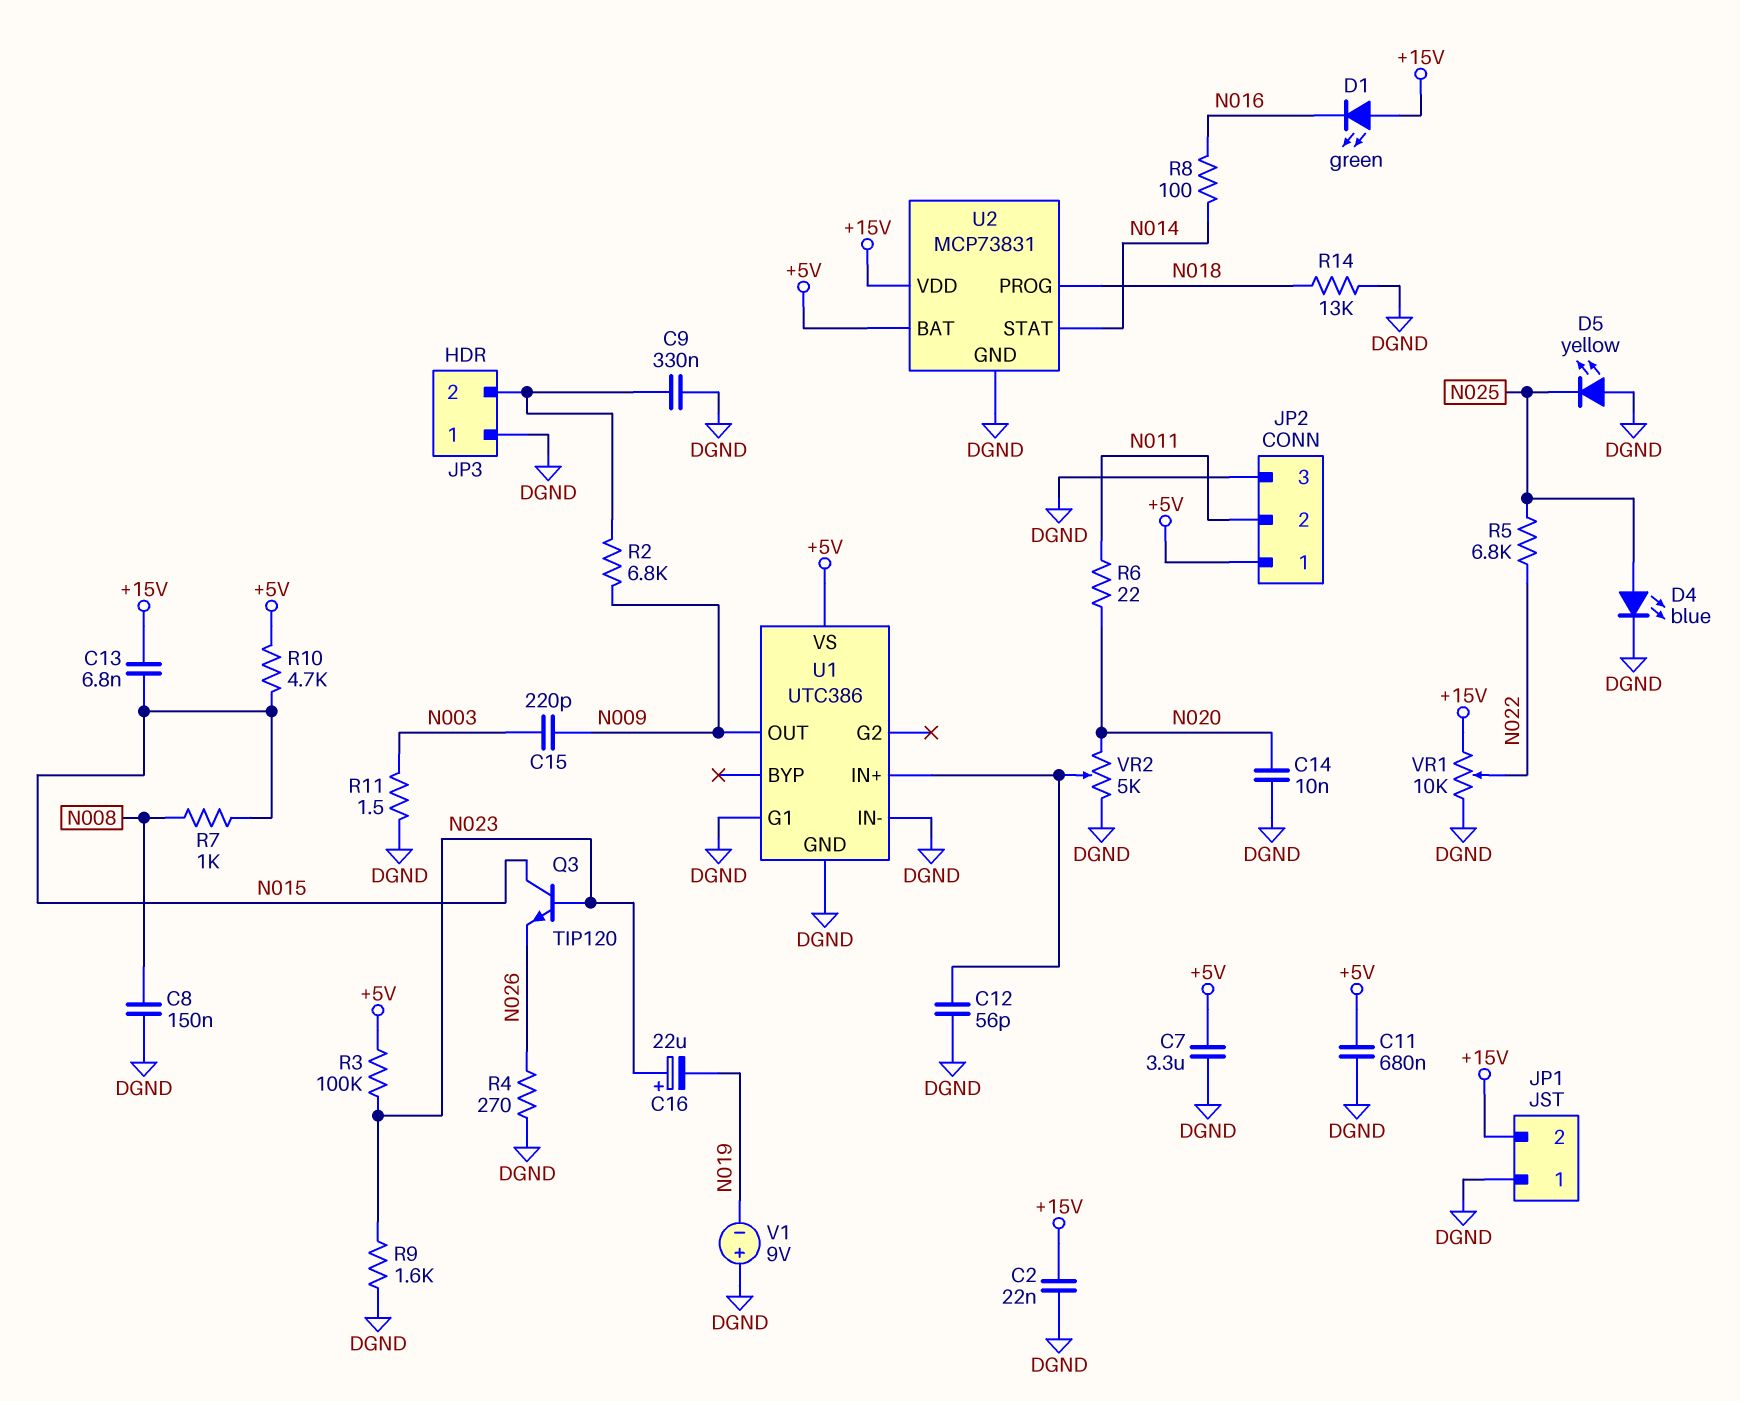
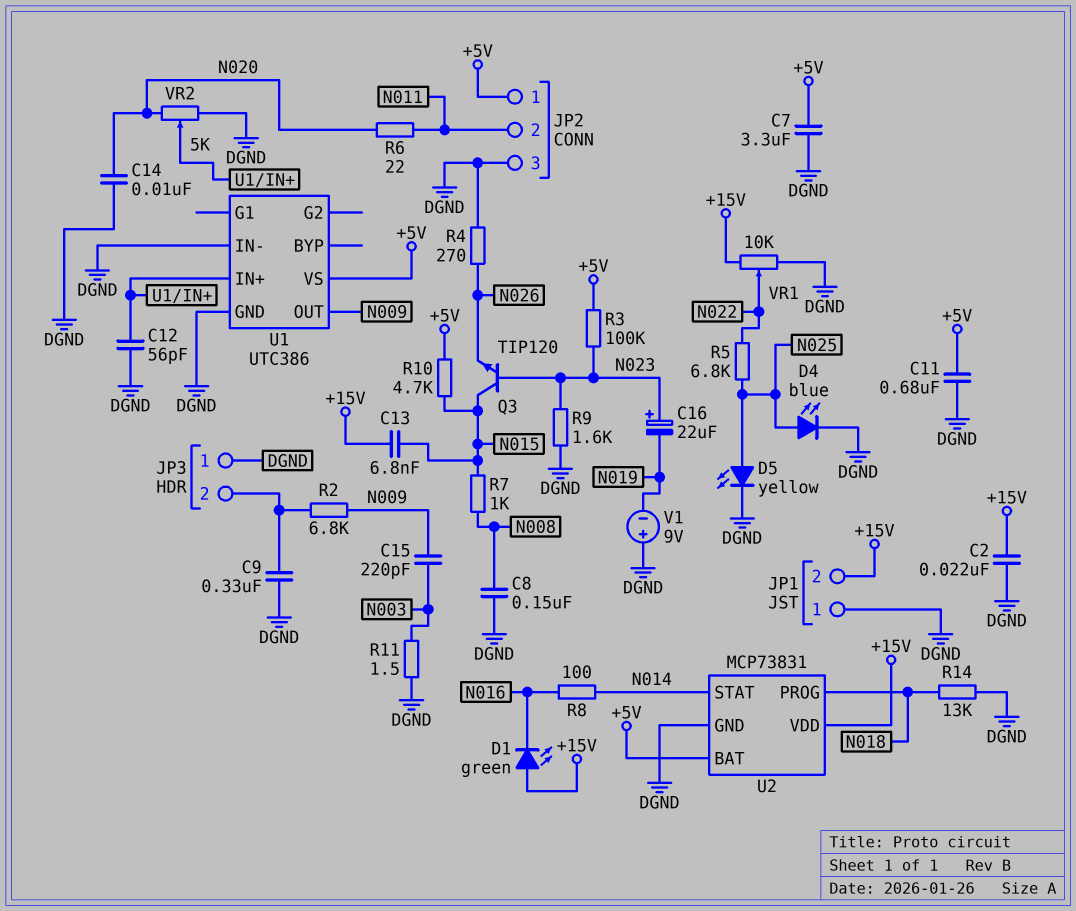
D5: LED yellow (A DGND, K N025) -> LED yellow (A N025, K DGND)
U1 pin G1: DGND -> none

